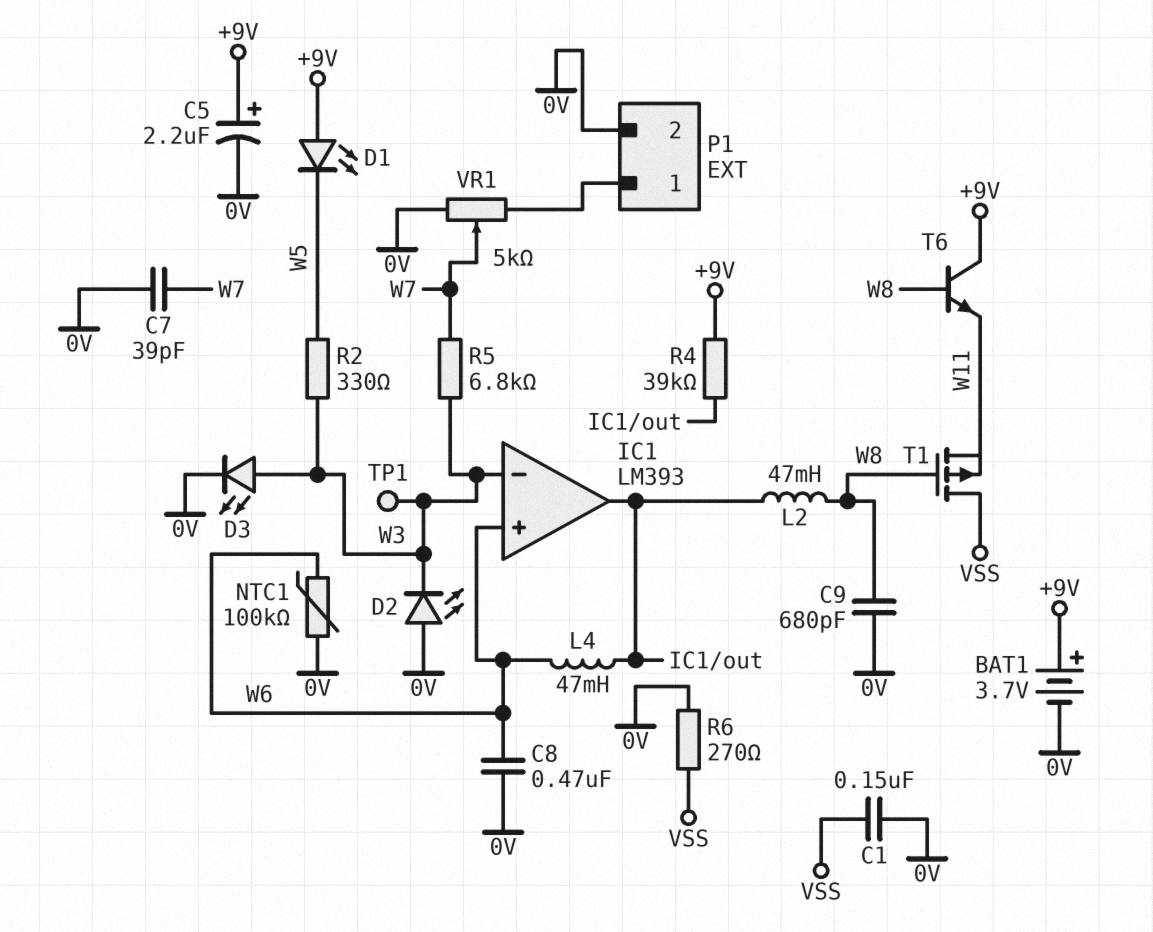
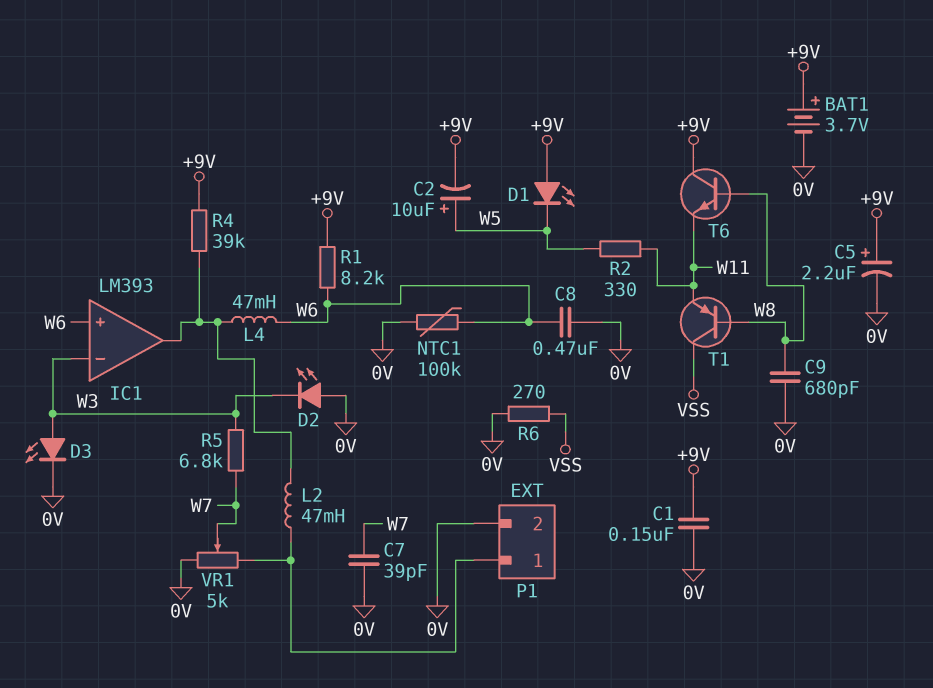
C1: 150nF (0V, VSS) -> 150nF (+9V, 0V)
C2: none -> 10uF (plus W5, minus +9V)
L2: 47mH (IC1/out, W8) -> 47mH (IC1/out, P1/1)
R1: none -> 8.2k (+9V, W6)
R2: 330 (W3, W5) -> 330 (W5, W11)
T1: PMOS (G W8, D VSS, S W11) -> PNP (B W8, C VSS, E W11)
TP1: test point (W3) -> none

